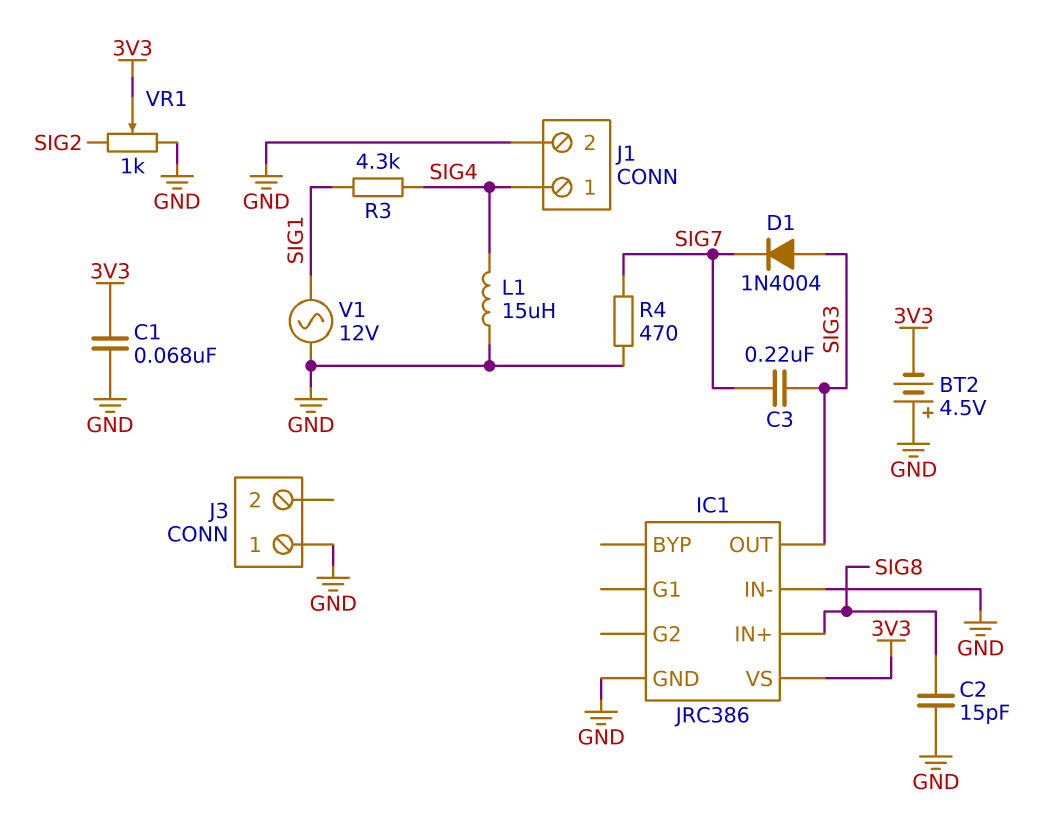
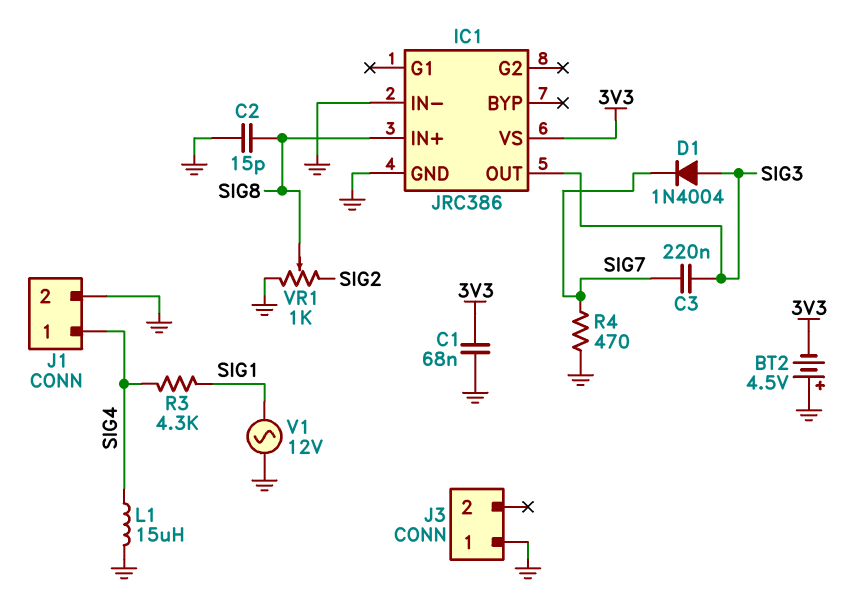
VR1: 1k (GND, SIG2, wiper 3V3) -> 1k (GND, SIG2, wiper SIG8)

